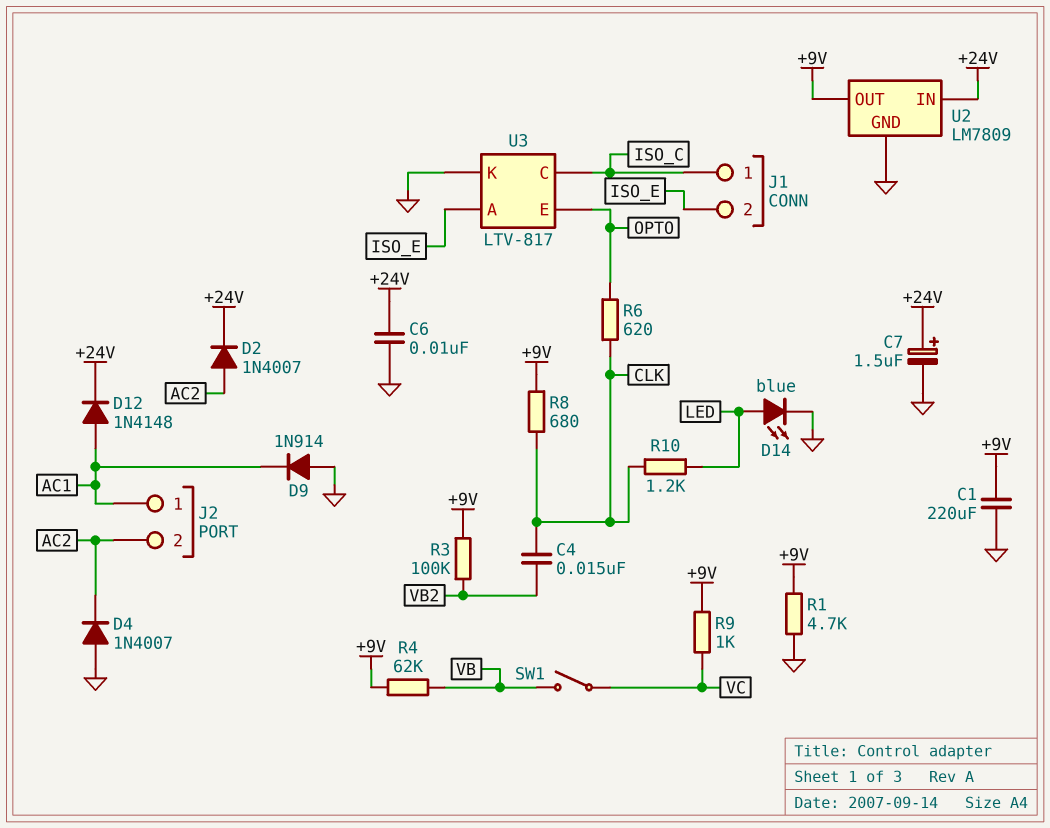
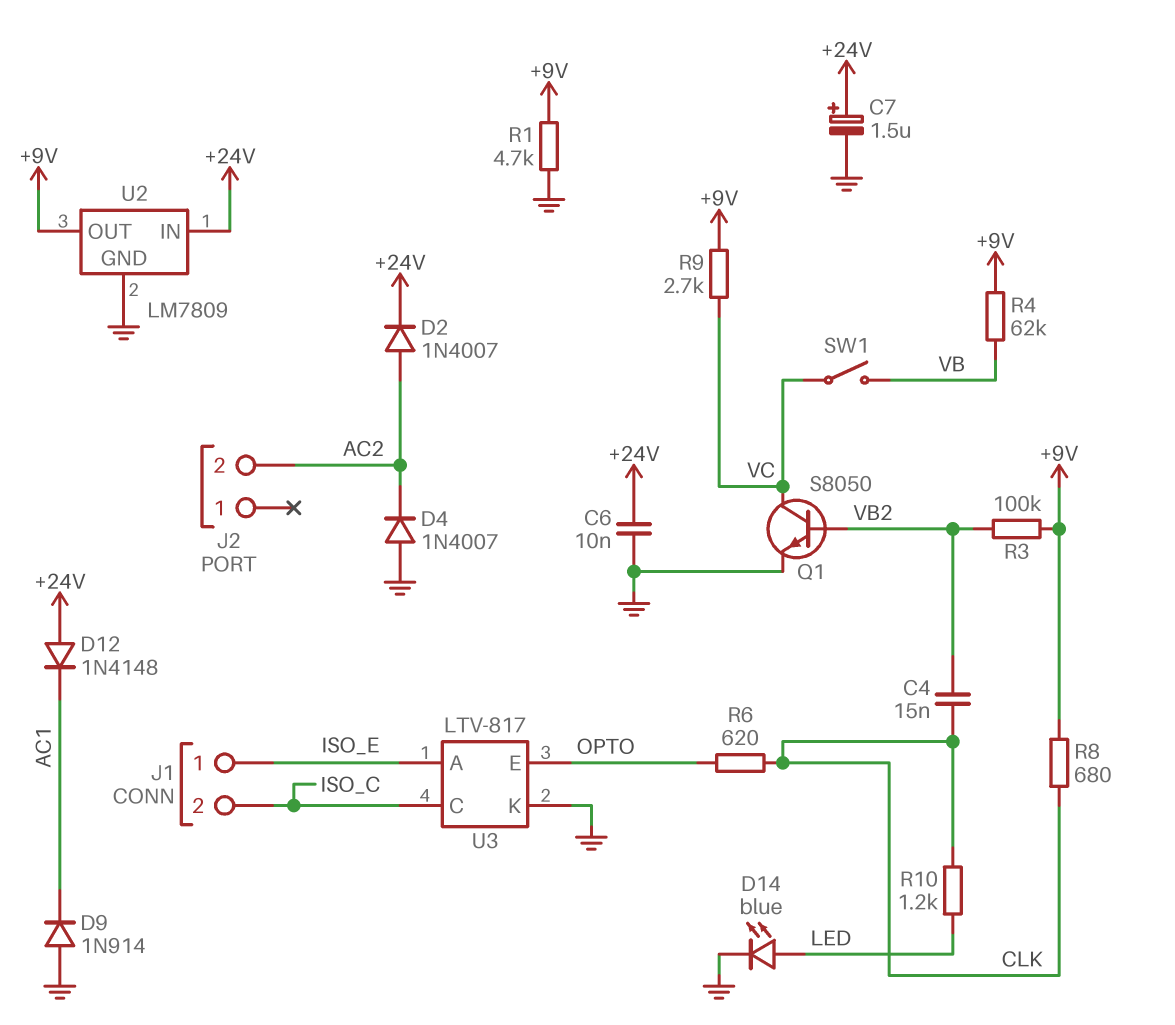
C1: 220uF (+9V, GND) -> none
D12: diode 1N4148 (A AC1, K +24V) -> diode 1N4148 (A +24V, K AC1)
J1 pin 1: ISO_C -> ISO_E
J1 pin 2: ISO_E -> ISO_C
J2 pin 1: AC1 -> none
Q1: none -> NPN S8050 (B VB2, C VC, E GND)
R9: 1k (+9V, VC) -> 2.7k (+9V, VC)

